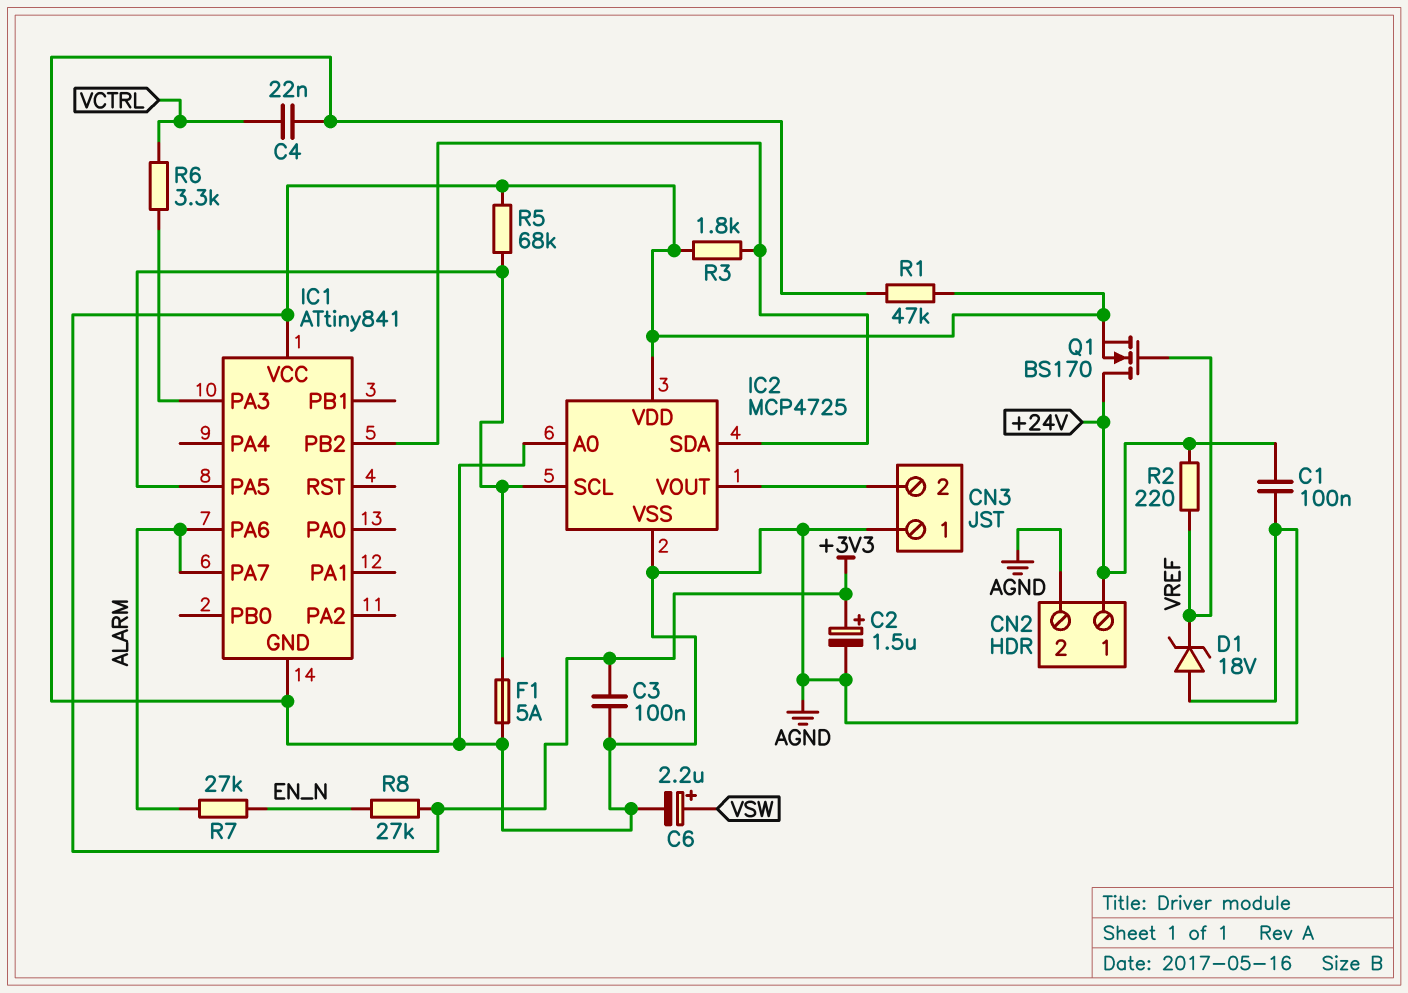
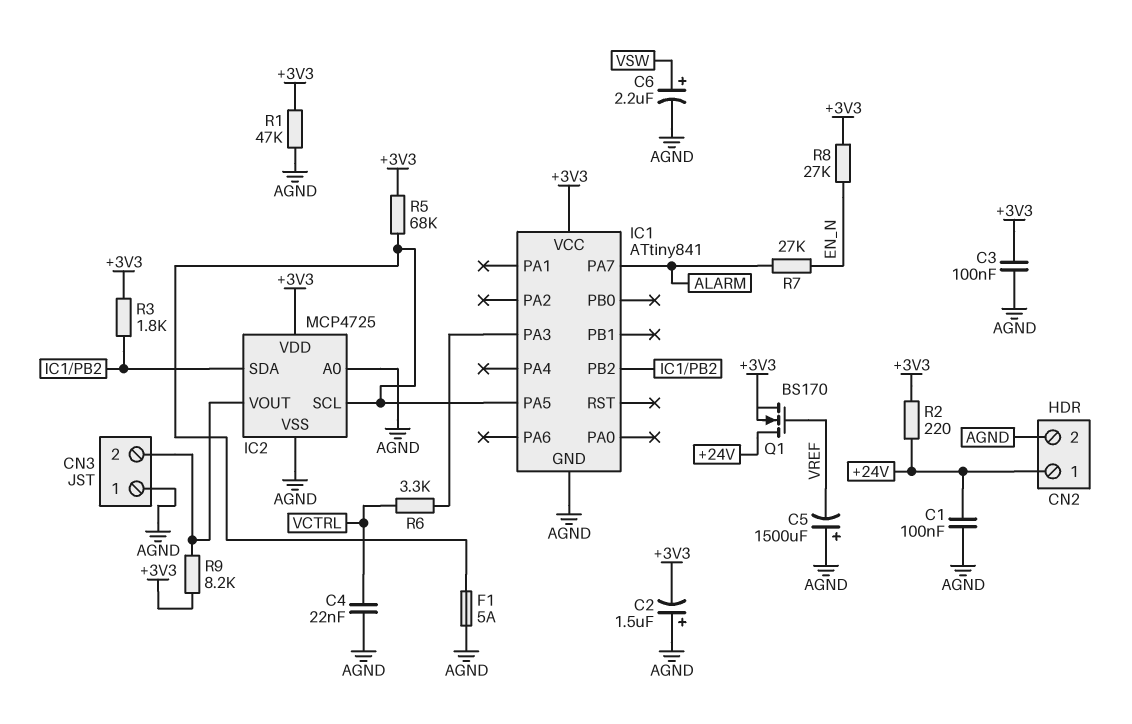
C2: 1.5uF (plus +3V3, minus AGND) -> 1.5uF (plus AGND, minus +3V3)
C5: none -> 1500uF (plus AGND, minus VREF)
D1: zener 18V (A AGND, K VREF) -> none
IC1 pin PA6: ALARM -> none
R2: 220 (+24V, VREF) -> 220 (+3V3, +24V)
R9: none -> 8.2k (+3V3, CN3/2)

